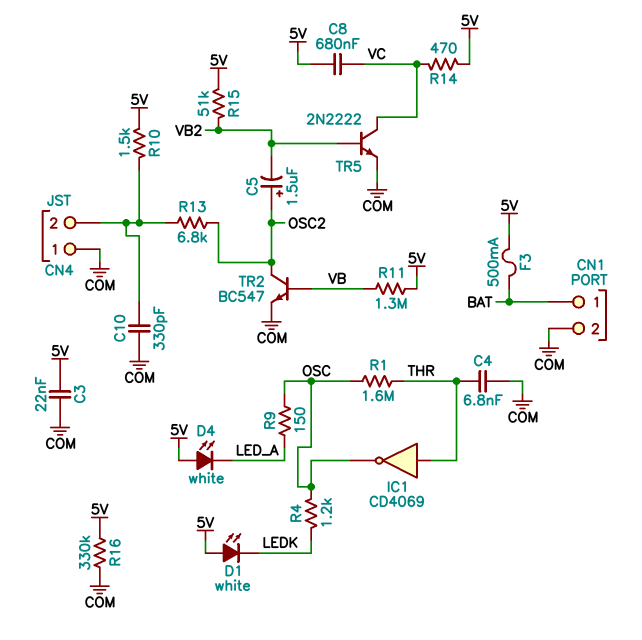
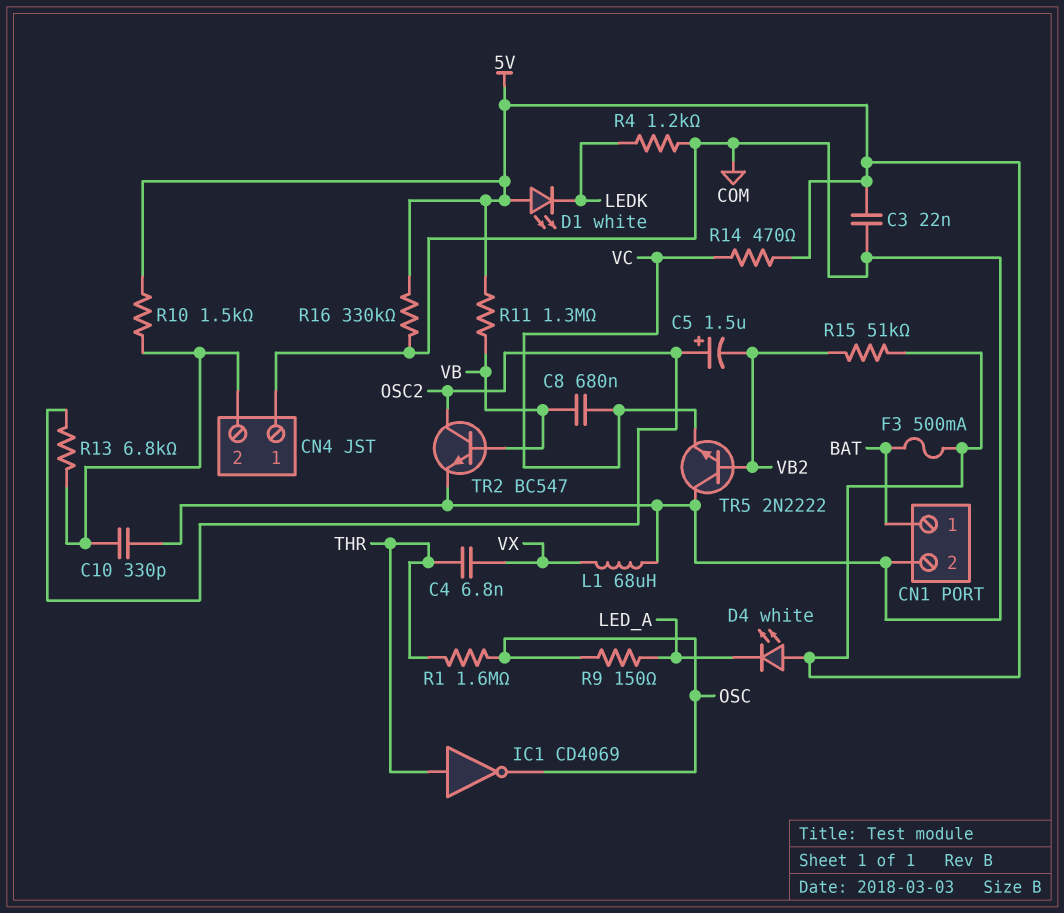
C4: 6.8nF (COM, THR) -> 6.8nF (THR, VX)
C8: 680nF (5V, VC) -> 680nF (VB, VC)
L1: none -> 68uH (COM, VX)
R4: 1.2k (LEDK, OSC) -> 1.2k (COM, LEDK)
TR5: NPN 2N2222 (B VB2, C VC, E COM) -> NPN 2N2222 (B VB2, C COM, E VC)

